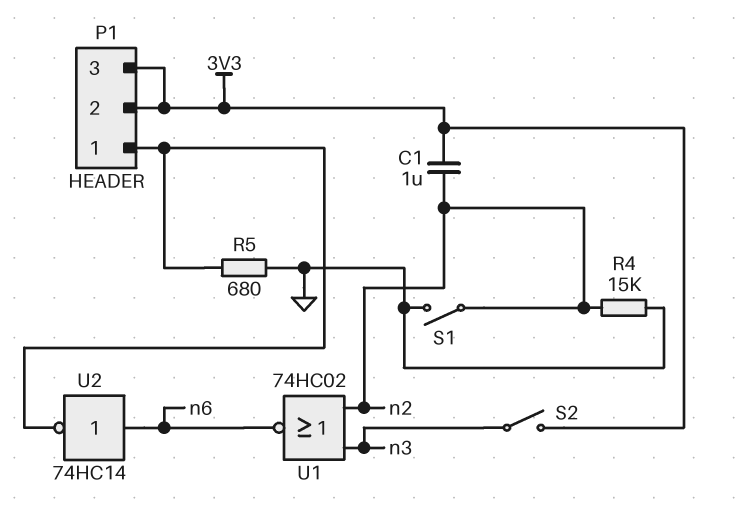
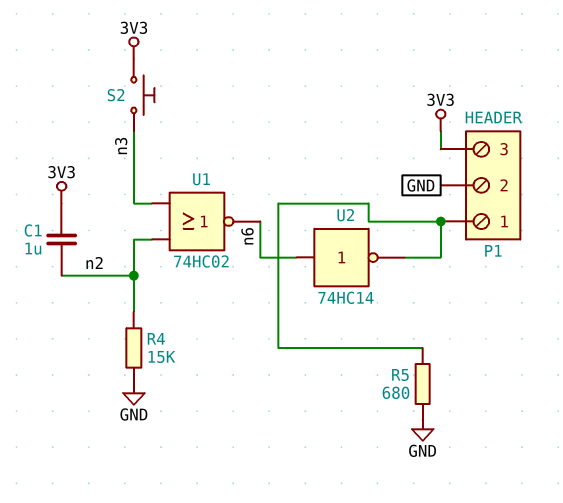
P1 pin 2: 3V3 -> GND
S1: switch (GND, n2) -> none
S2: switch (3V3, n3) -> button (3V3, n3)

